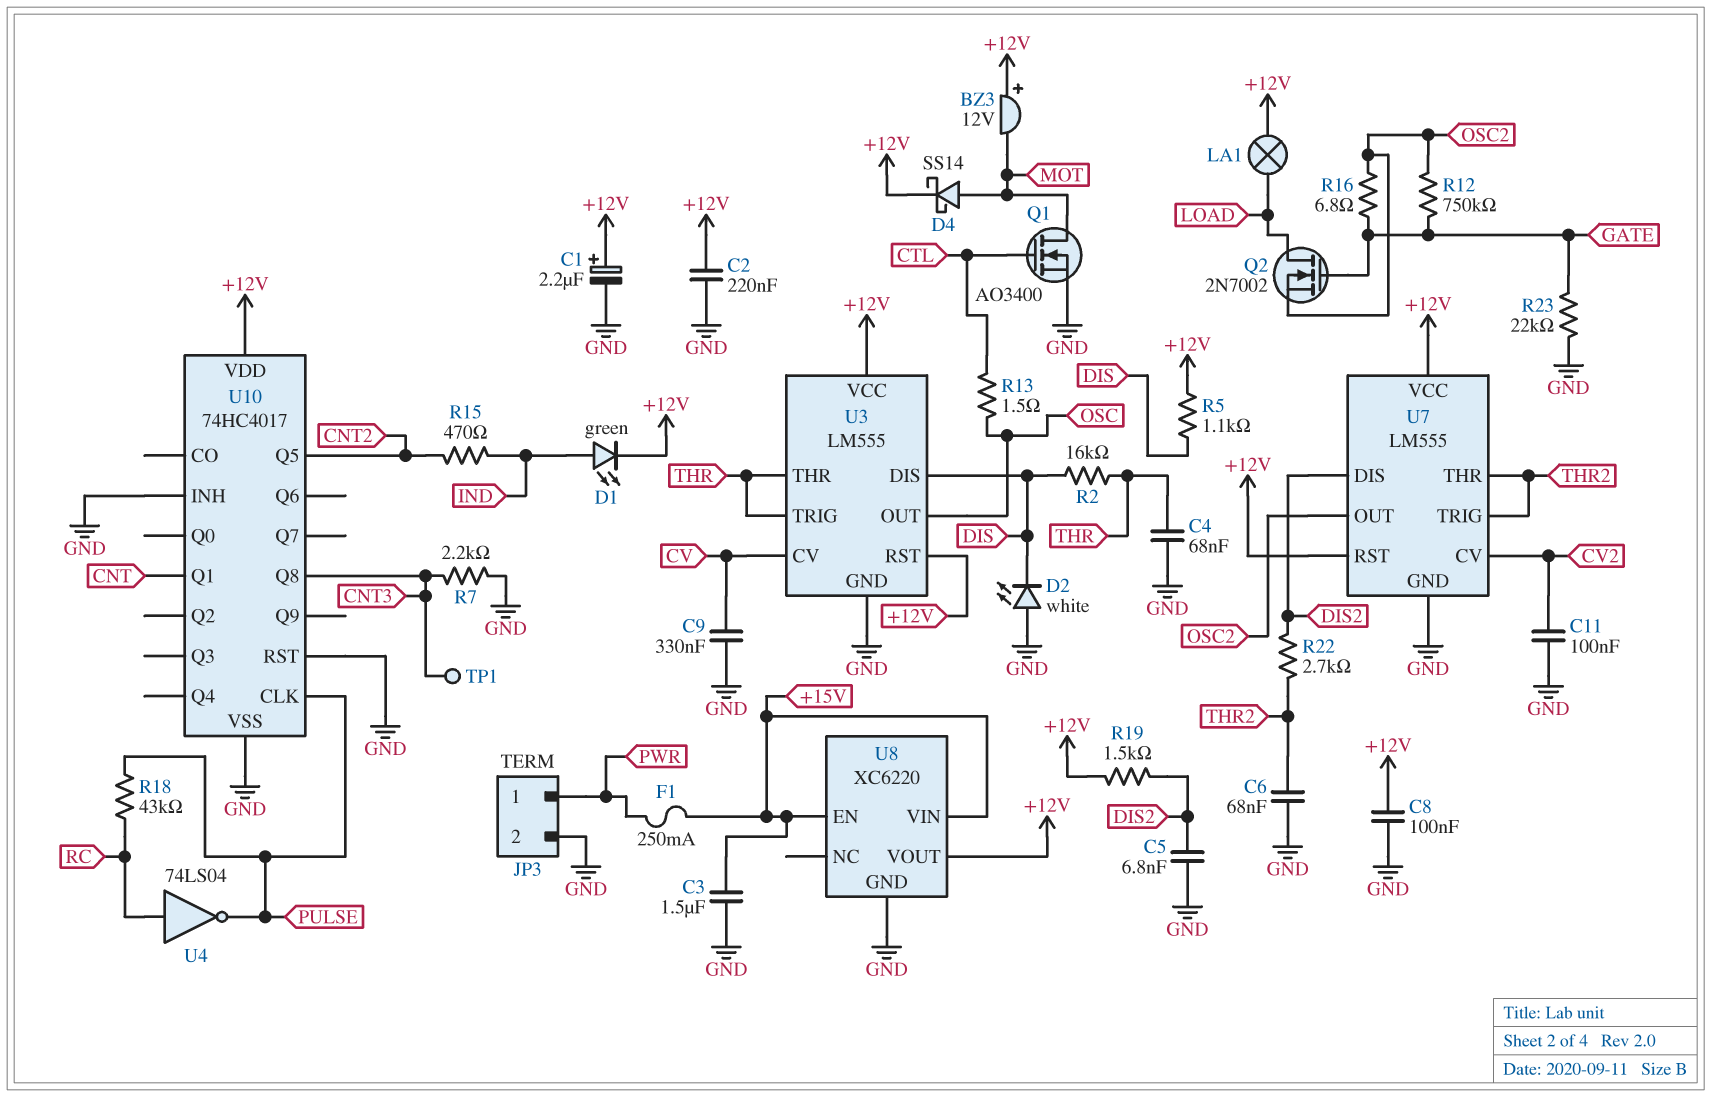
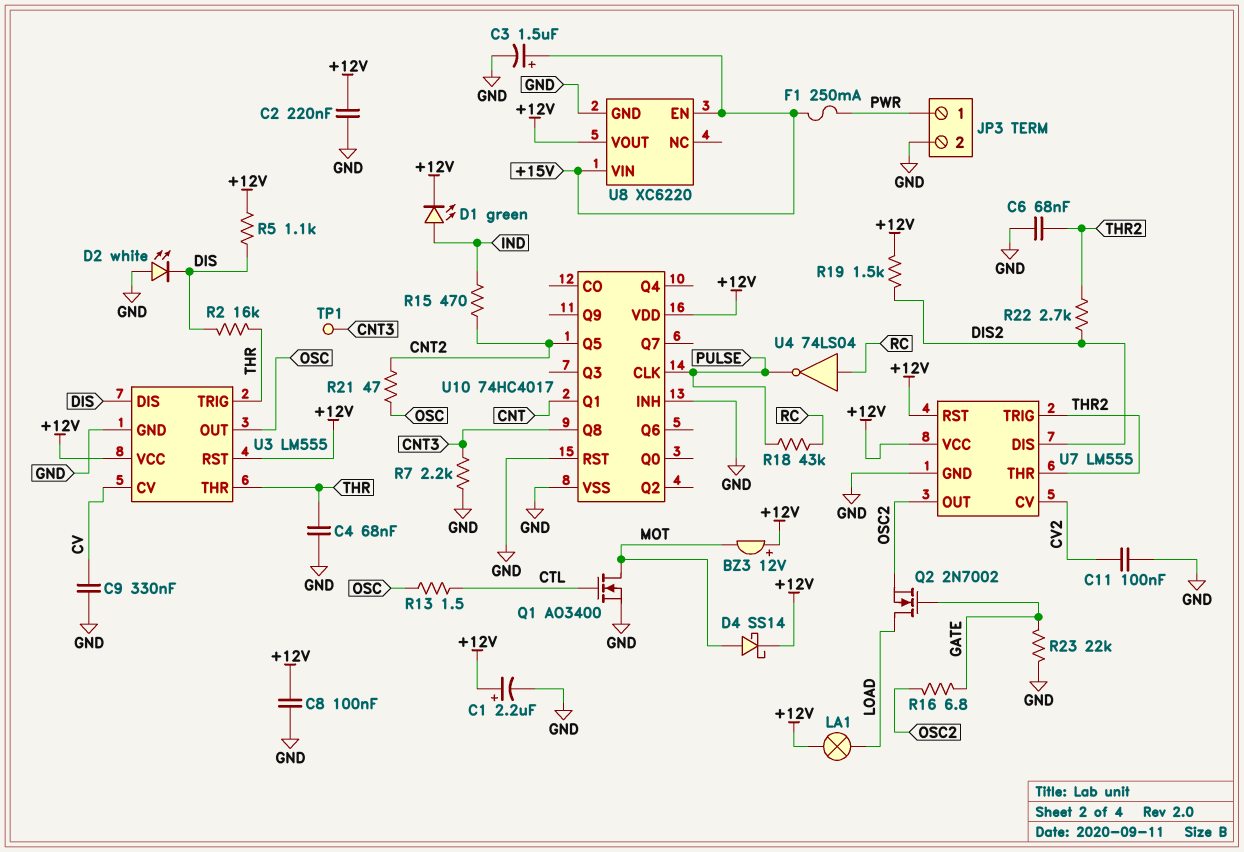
C3: 1.5uF (+15V, GND) -> 1.5uF (plus +15V, minus GND)
C5: 6.8nF (DIS2, GND) -> none
R12: 750k (GATE, OSC2) -> none
R21: none -> 47 (CNT2, OSC)

